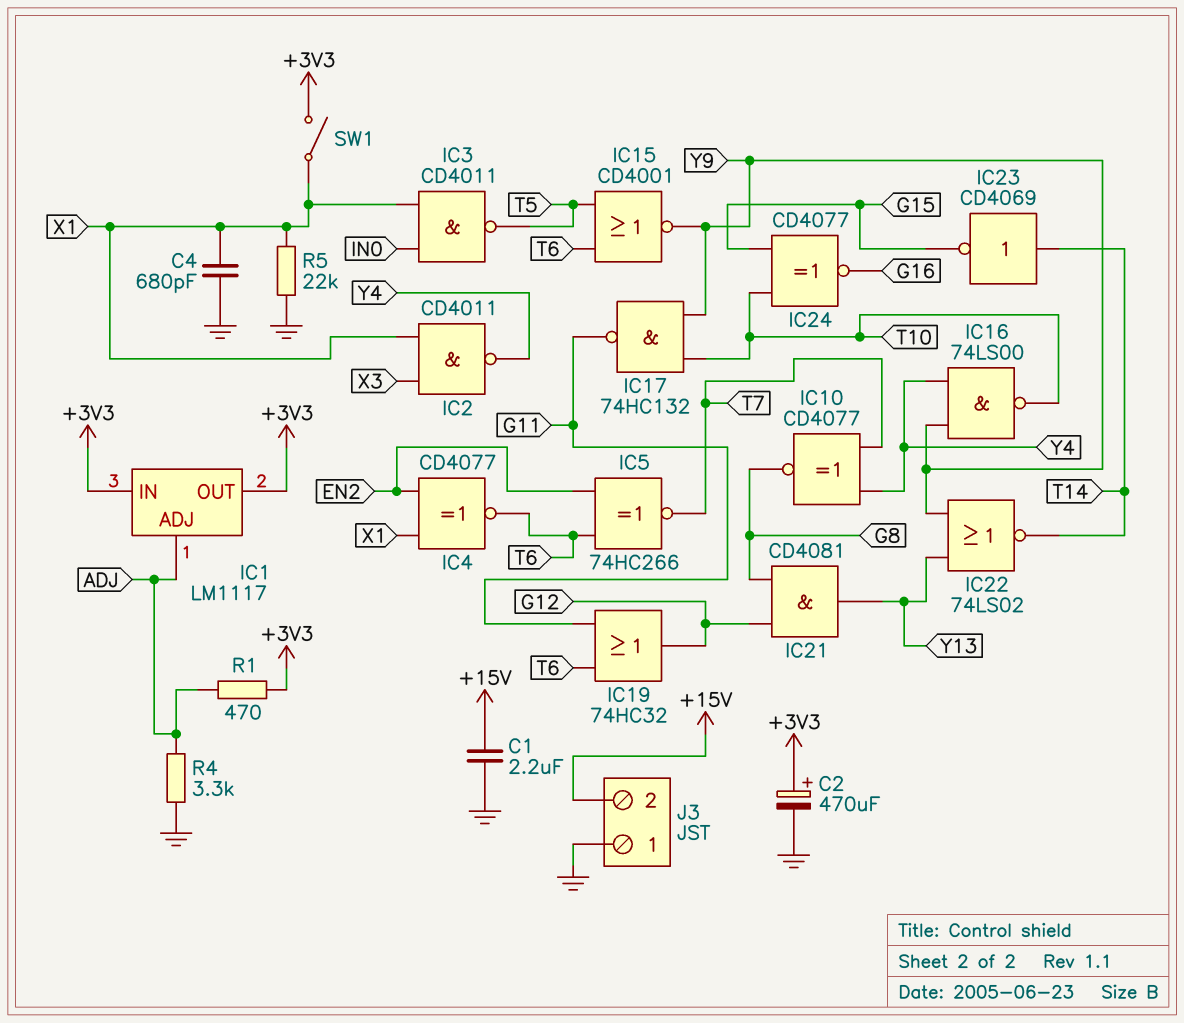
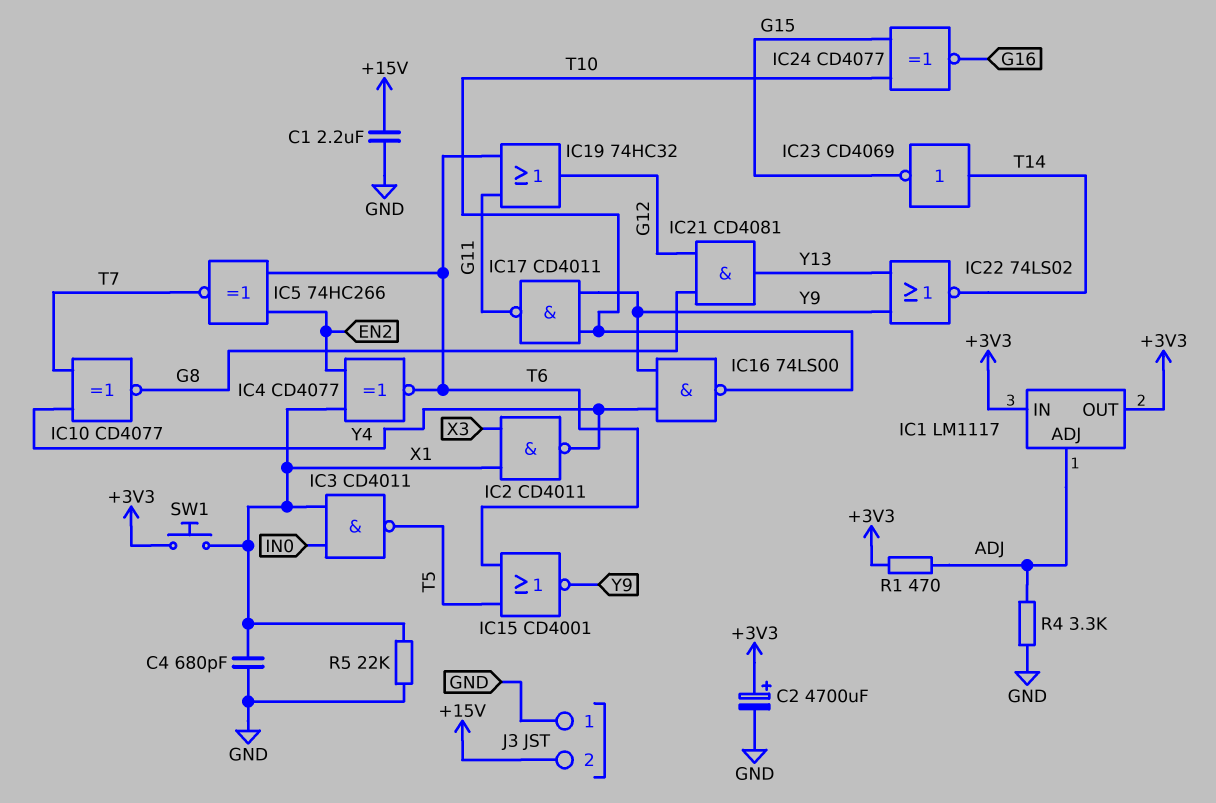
C2: 470uF (plus +3V3, minus GND) -> 4700uF (plus +3V3, minus GND)
IC17: NAND 74HC132 (in T10, in Y9, out G11) -> NAND CD4011 (in T10, in Y9, out G11)
SW1: switch (+3V3, X1) -> button (+3V3, X1)

